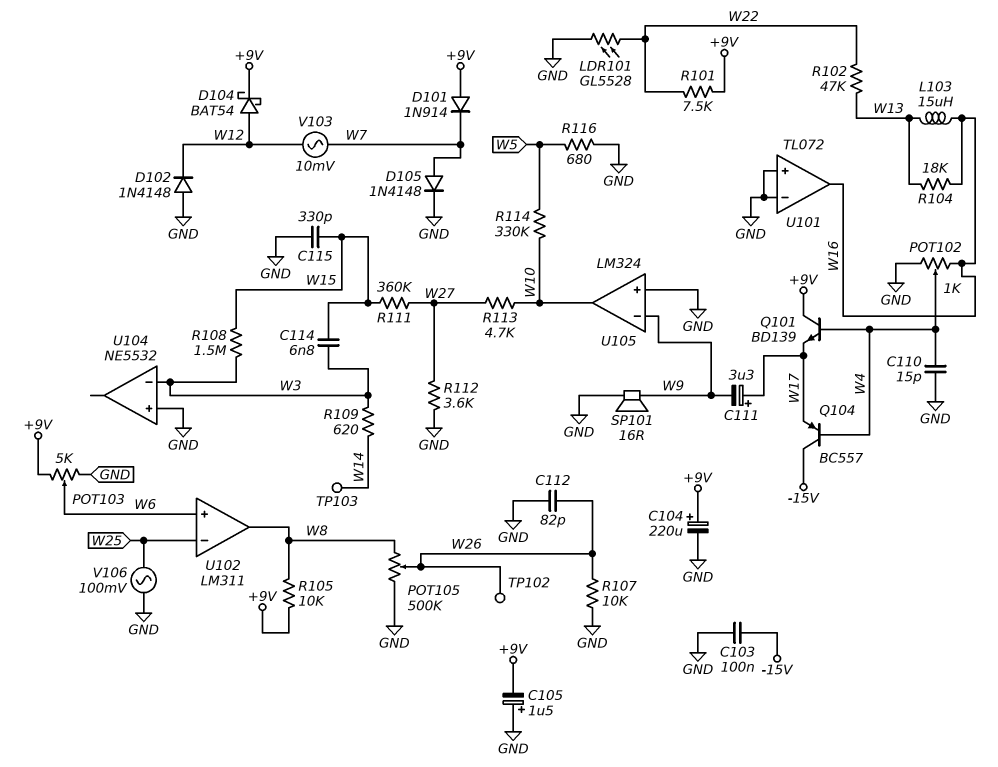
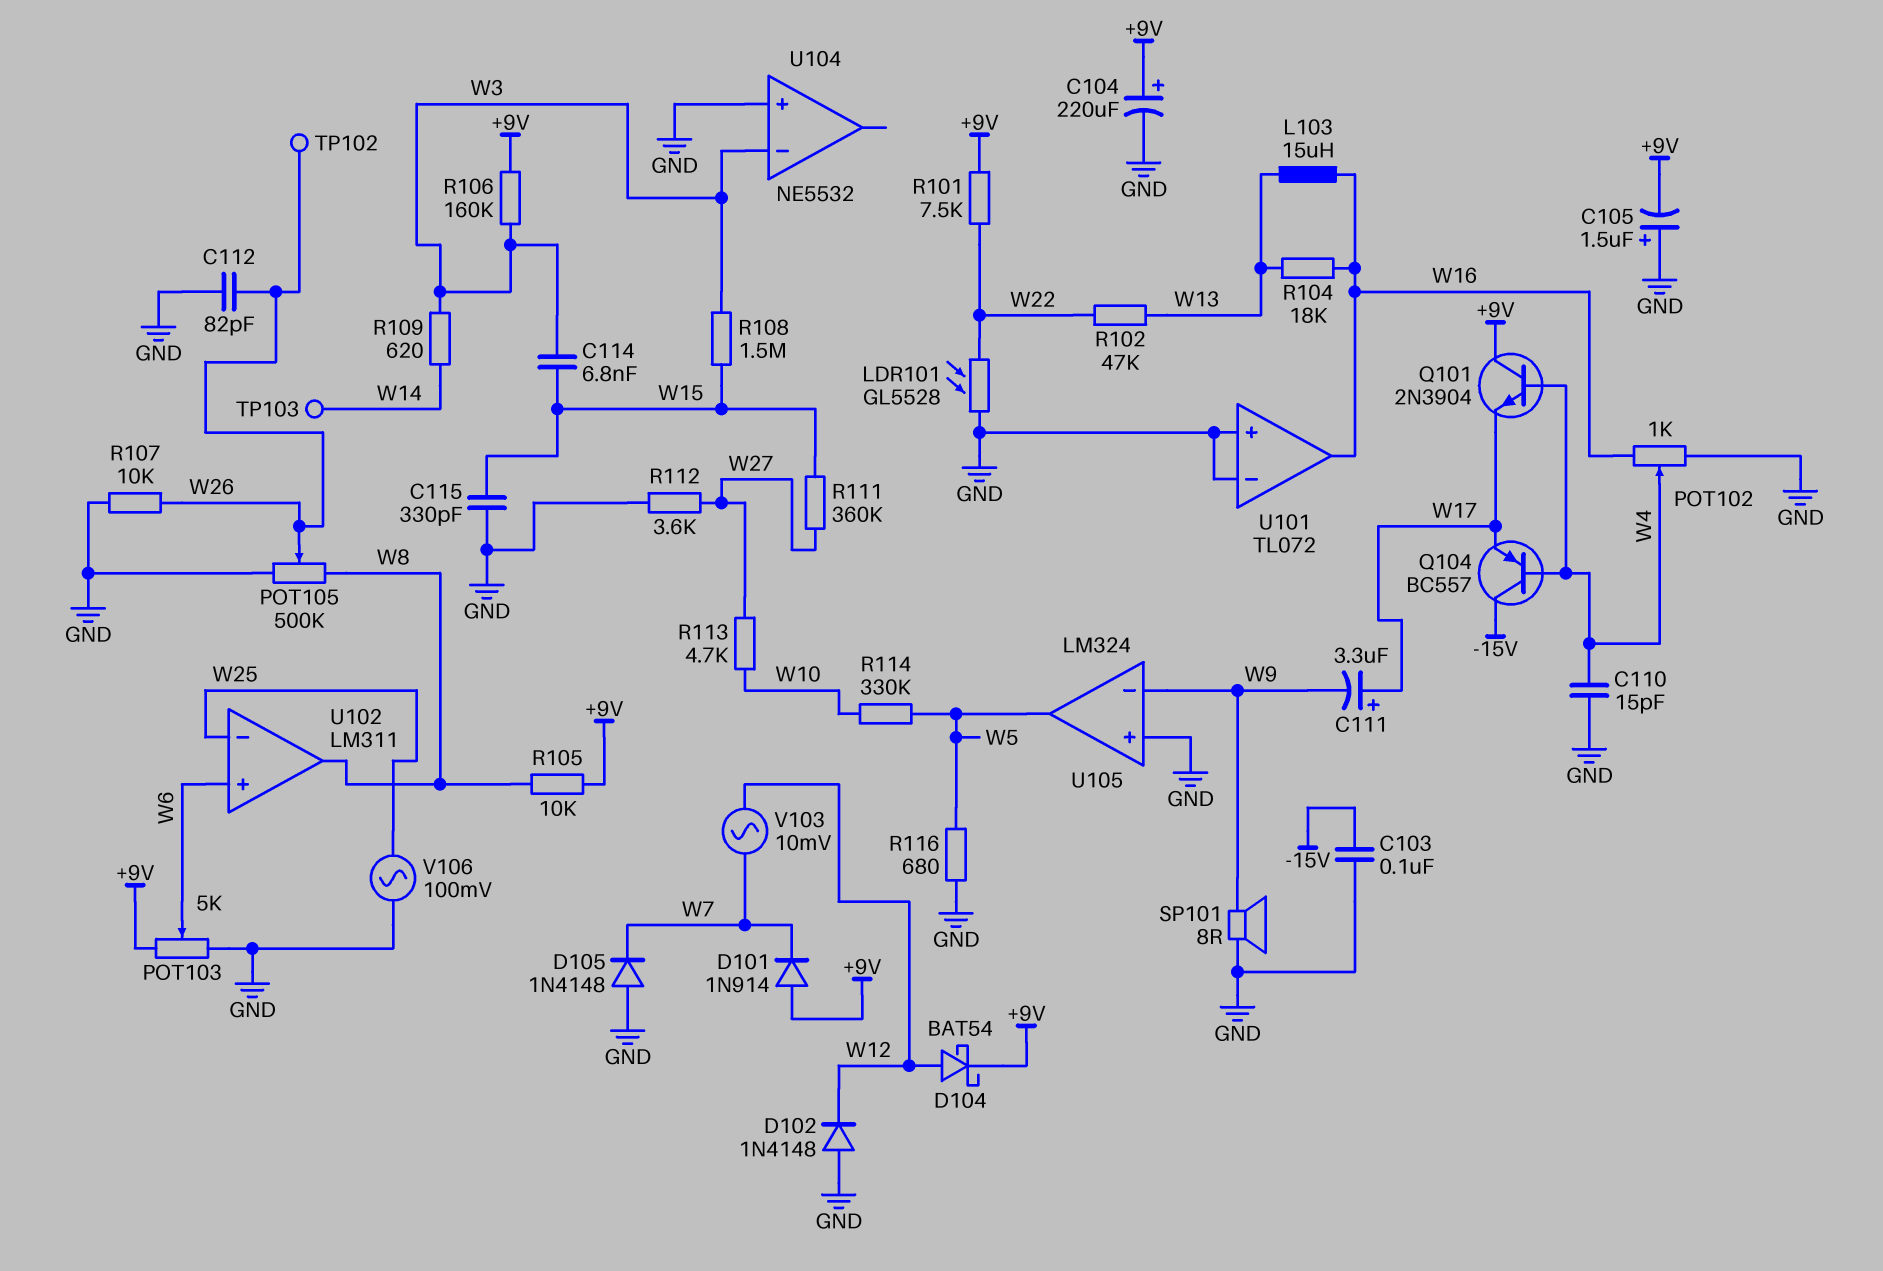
D105: diode 1N4148 (A W7, K GND) -> diode 1N4148 (A GND, K W7)
Q101: NPN BD139 (B W4, C +9V, E W17) -> NPN 2N3904 (B W4, C +9V, E W17)
R106: none -> 160k (+9V, W3)
SP101: speaker 16R (GND, W9) -> speaker 8R (GND, W9)
U105 pin out: W10 -> W5

